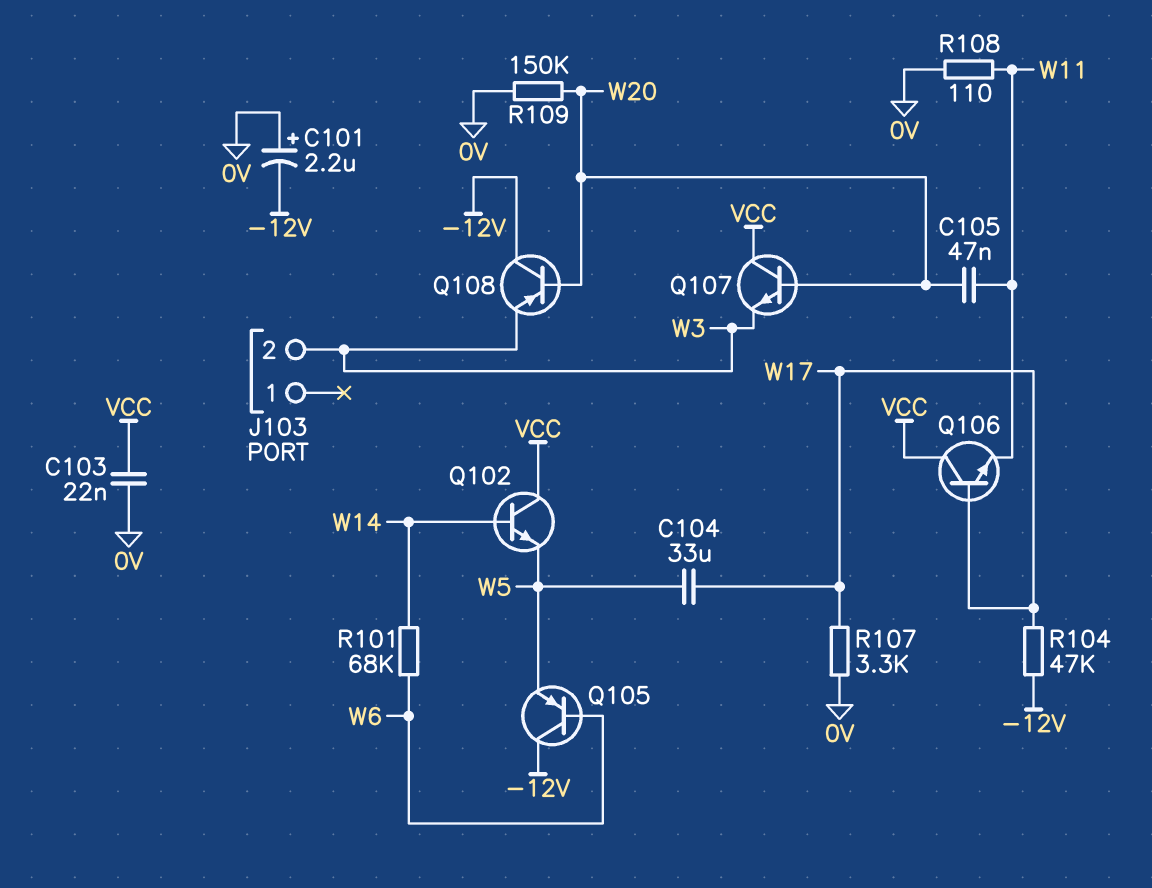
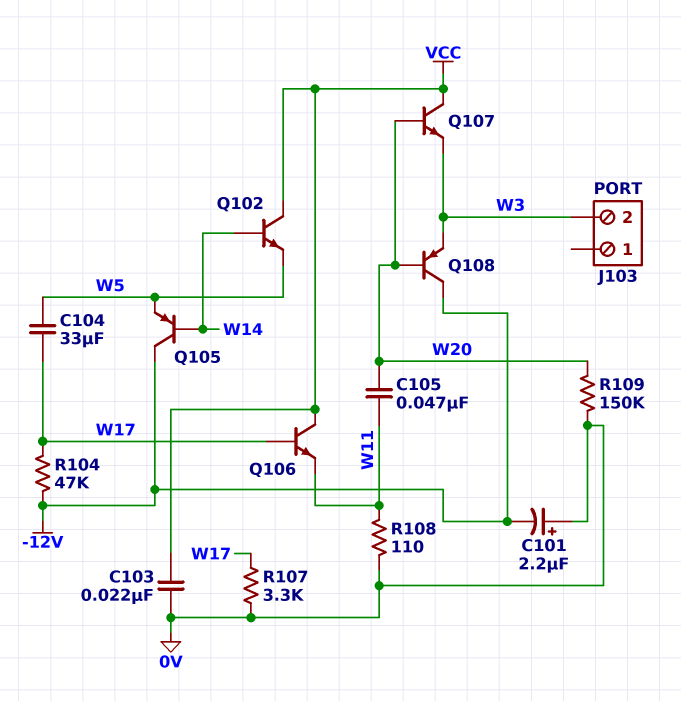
Q105: PNP (B W6, C -12V, E W5) -> PNP (B W14, C -12V, E W5)
R101: 68k (W6, W14) -> none

